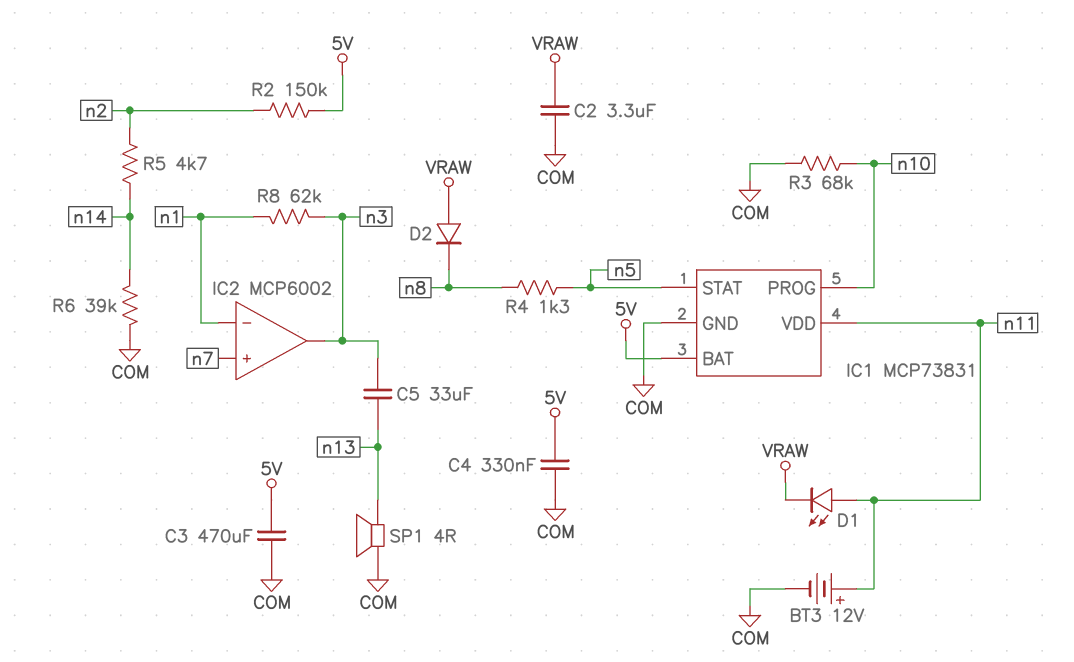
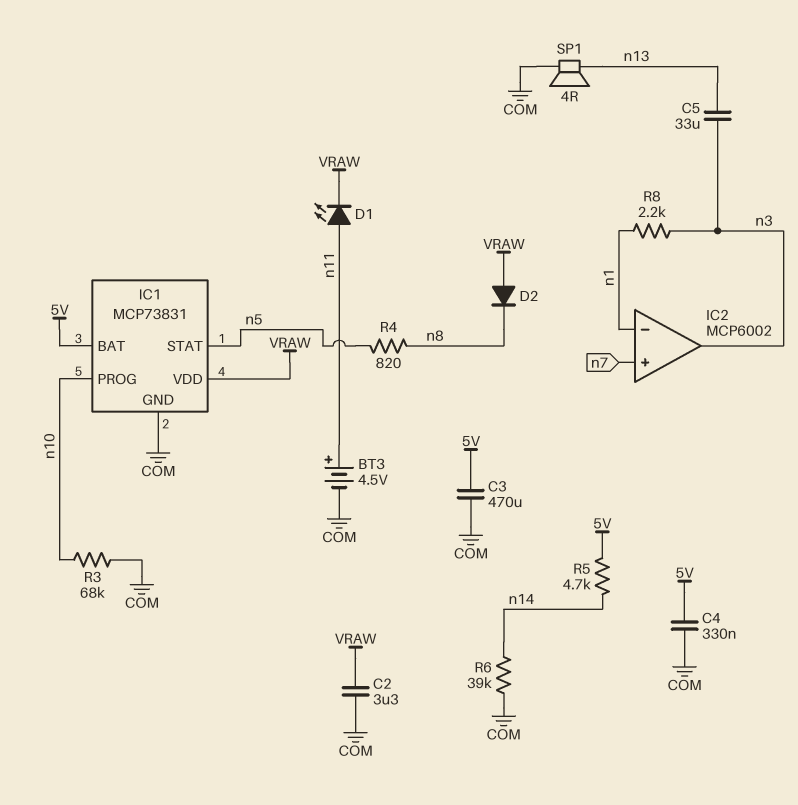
BT3: 12V (plus n11, minus COM) -> 4.5V (plus n11, minus COM)
IC1 pin VDD: n11 -> VRAW
R2: 150k (5V, n2) -> none
R4: 1.3k (n5, n8) -> 820 (n5, n8)
R5: 4.7k (n2, n14) -> 4.7k (5V, n14)
R8: 62k (n1, n3) -> 2.2k (n1, n3)

